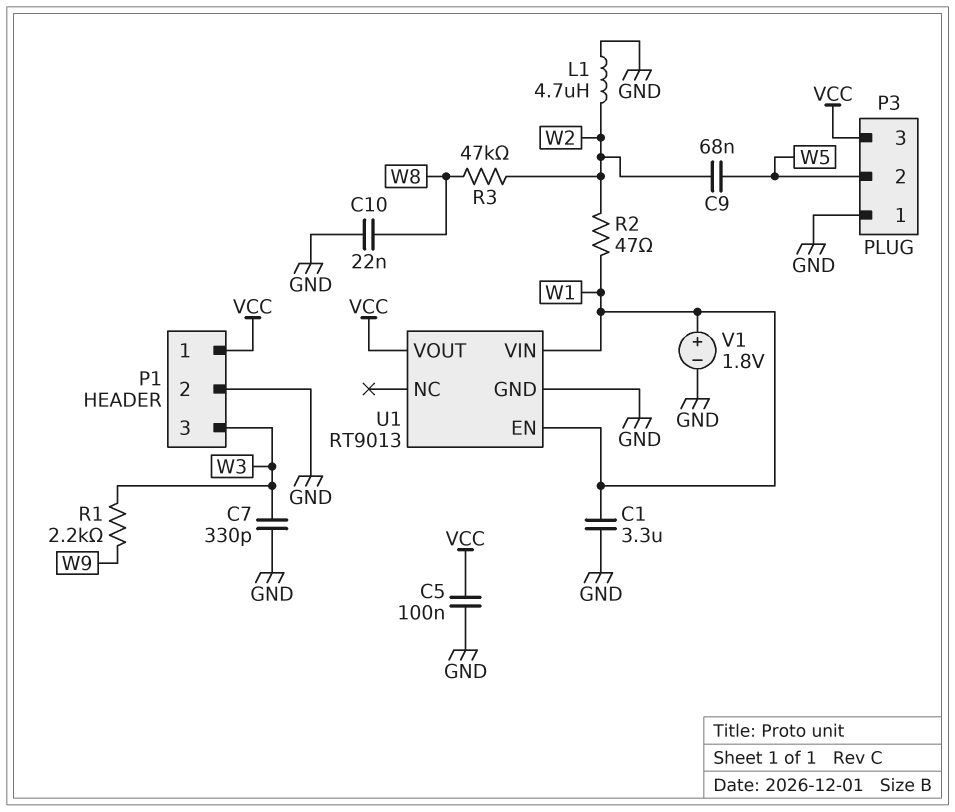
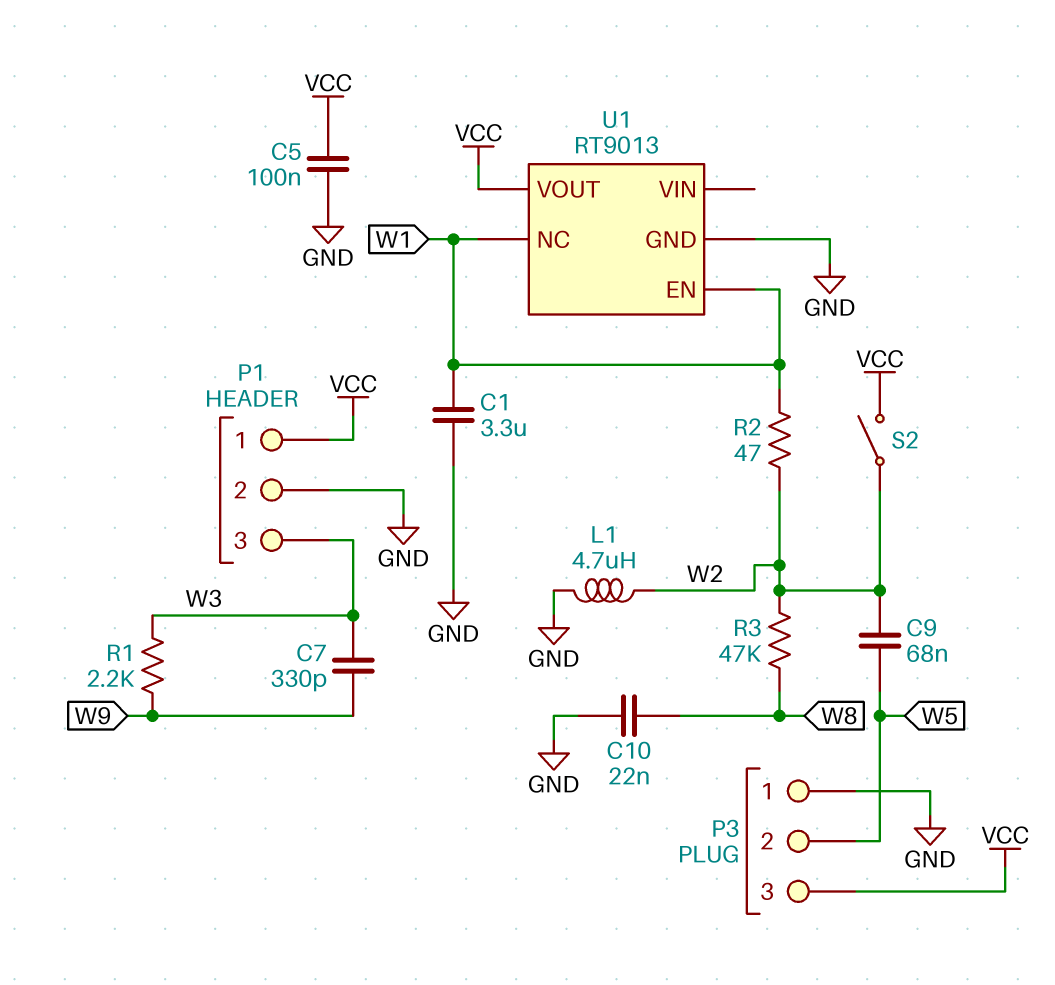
C7: 330pF (GND, W3) -> 330pF (W3, W9)
S2: none -> switch (VCC, W2)
U1 pin NC: none -> W1
U1 pin VIN: W1 -> none
V1: 1.8V (plus W1, minus GND) -> none

